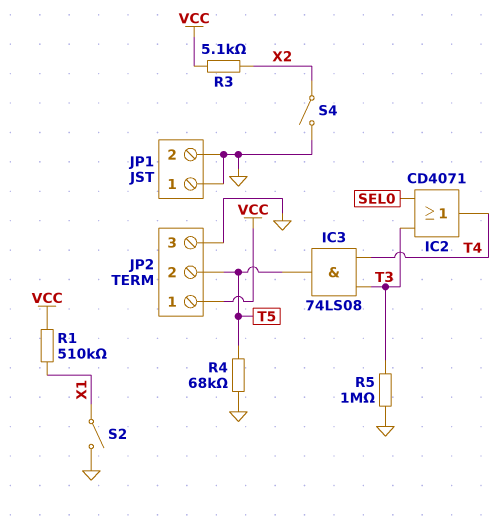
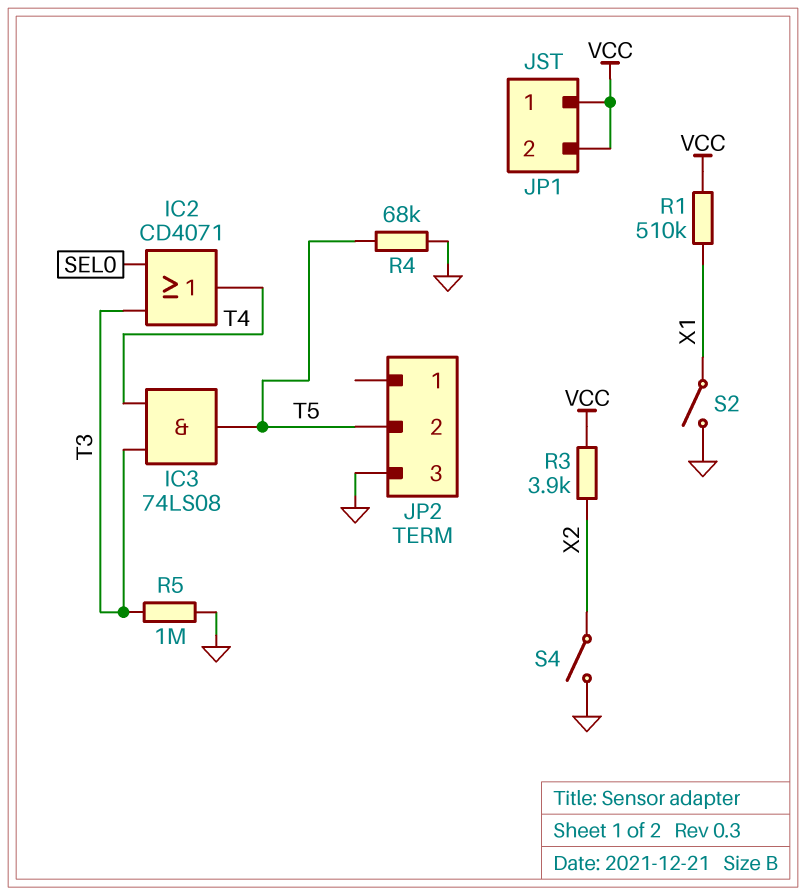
JP1 pin 1: GND -> VCC
JP1 pin 2: GND -> VCC
JP2 pin 1: VCC -> none
R3: 5.1k (VCC, X2) -> 3.9k (VCC, X2)

